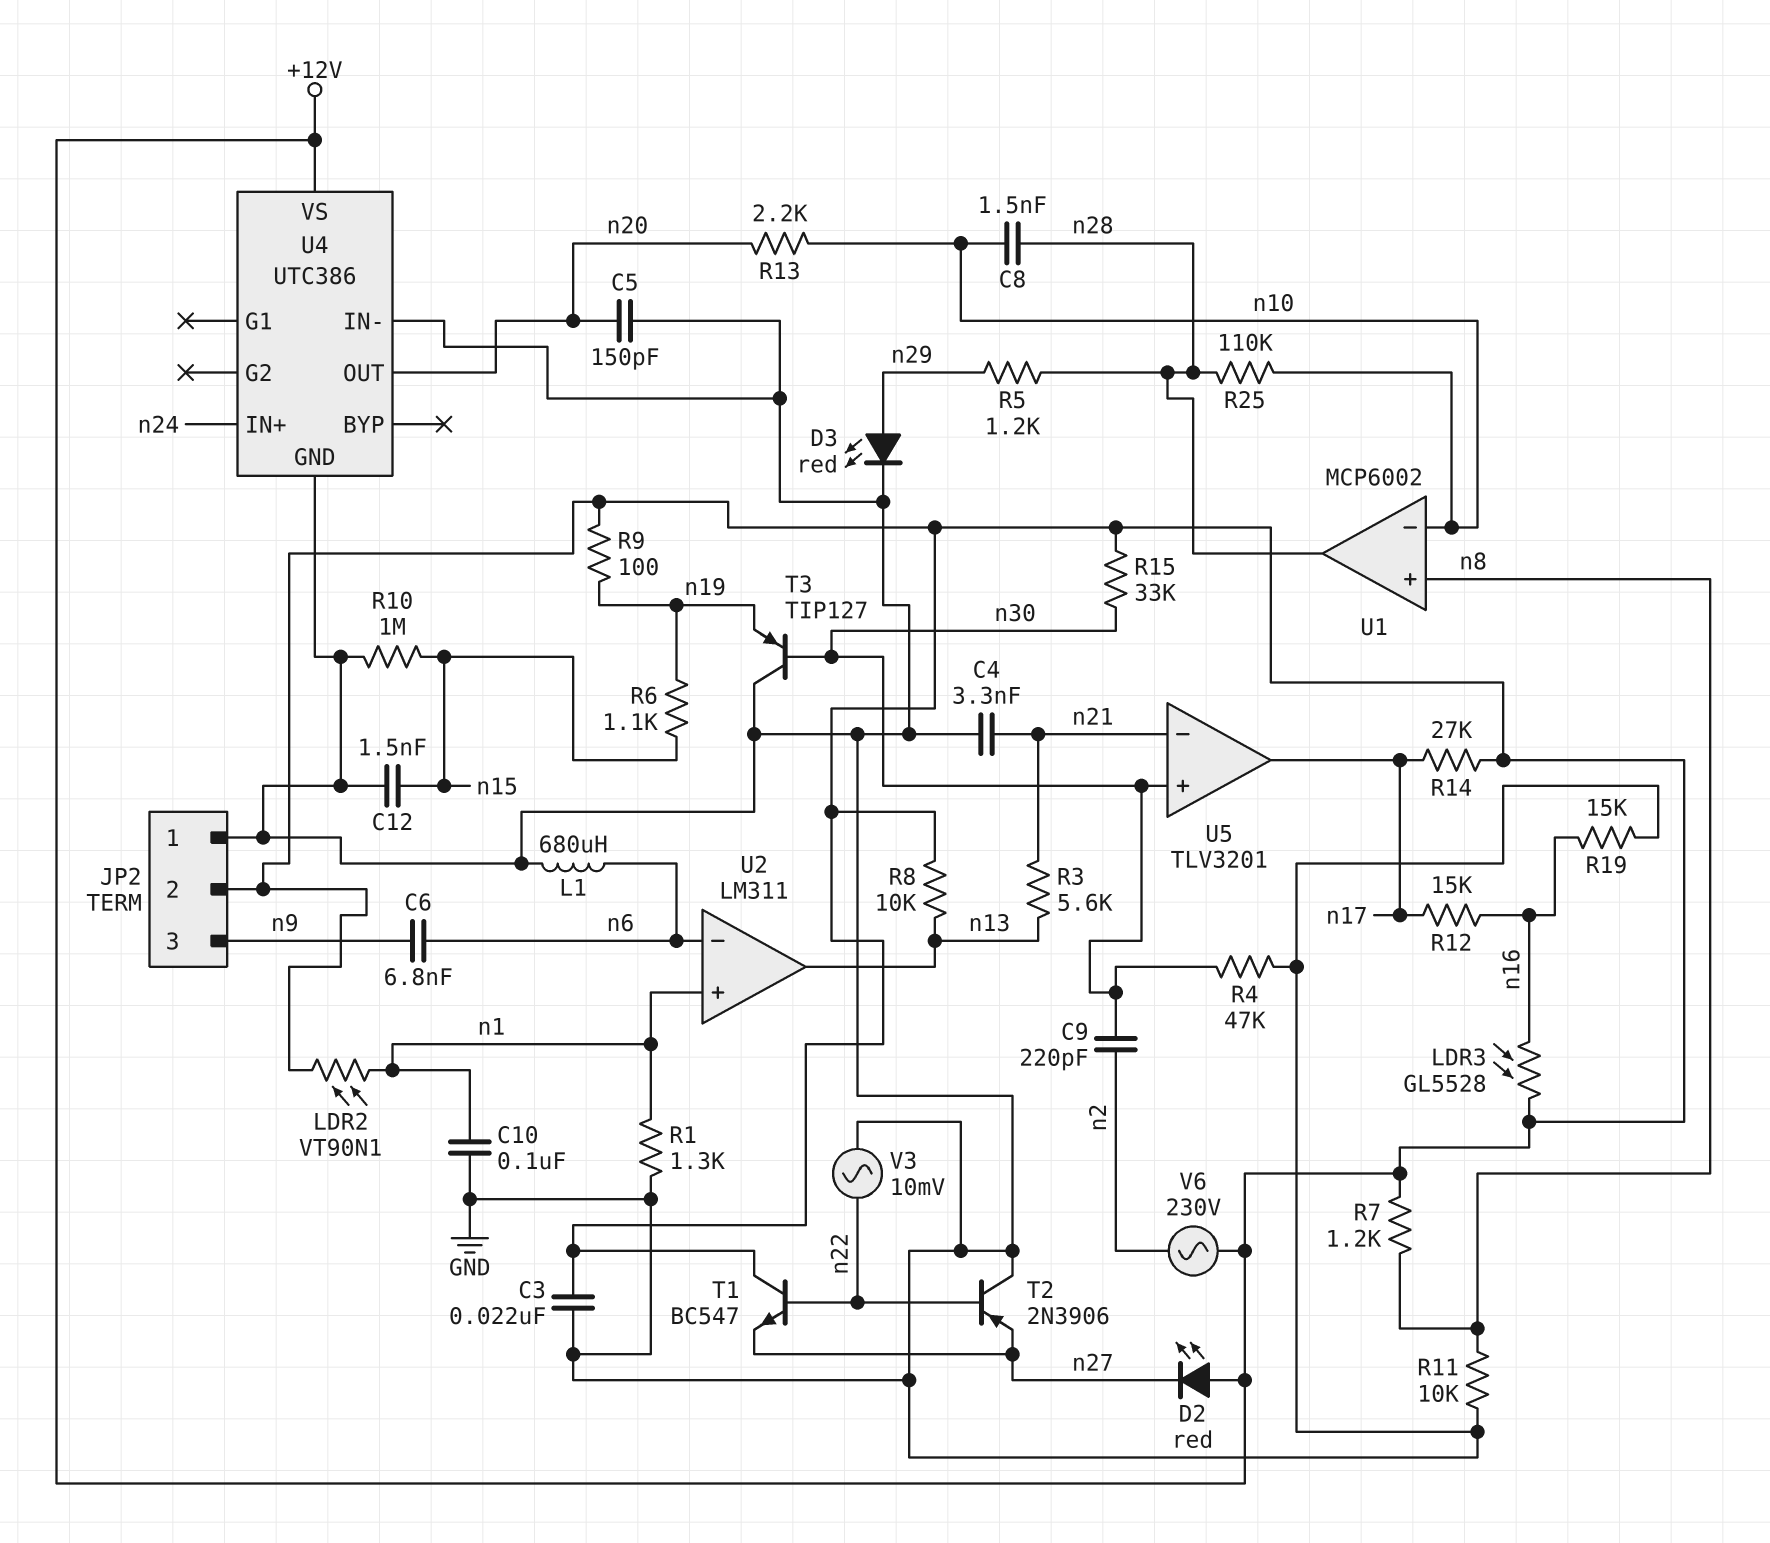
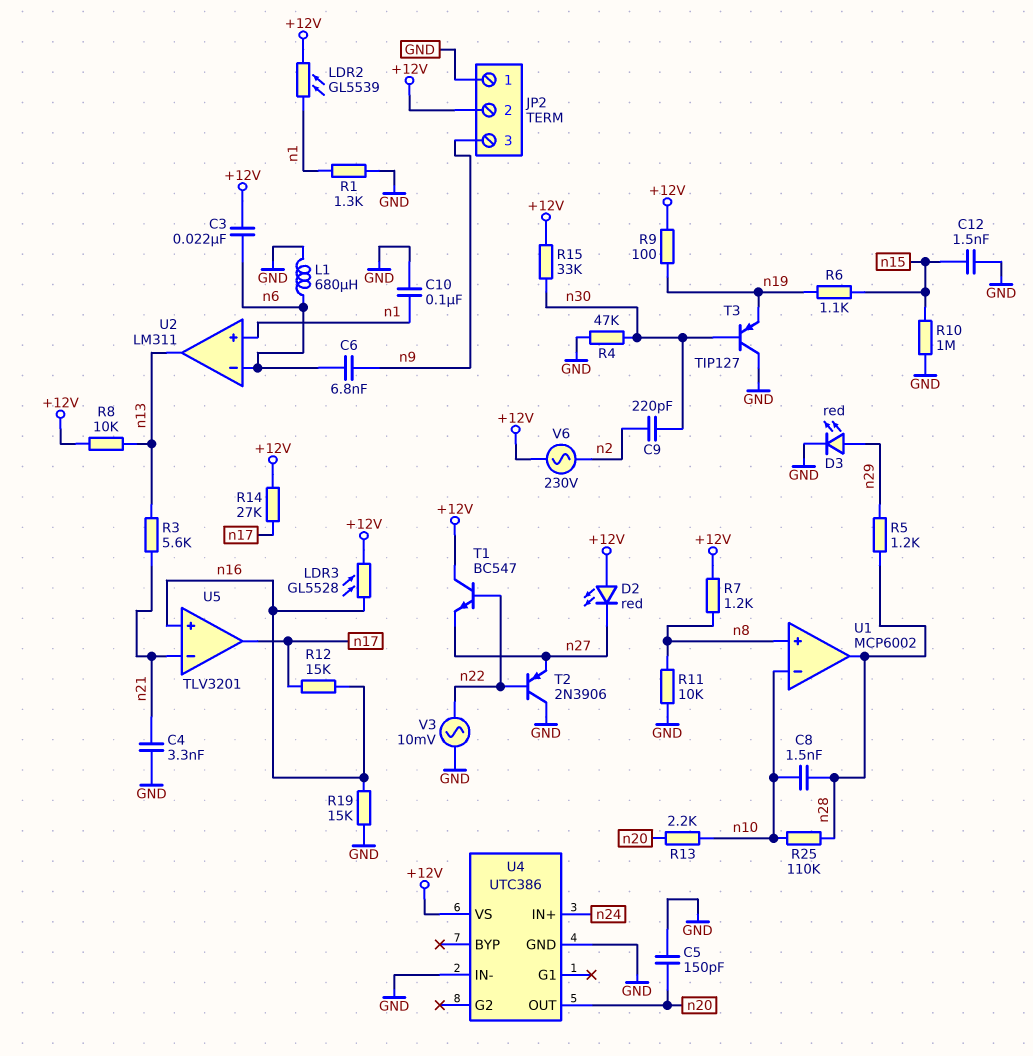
C3: 22nF (+12V, GND) -> 22nF (+12V, n6)
LDR2: VT90N1 (+12V, n1) -> GL5539 (+12V, n1)
U5 pin in+: n30 -> n16

